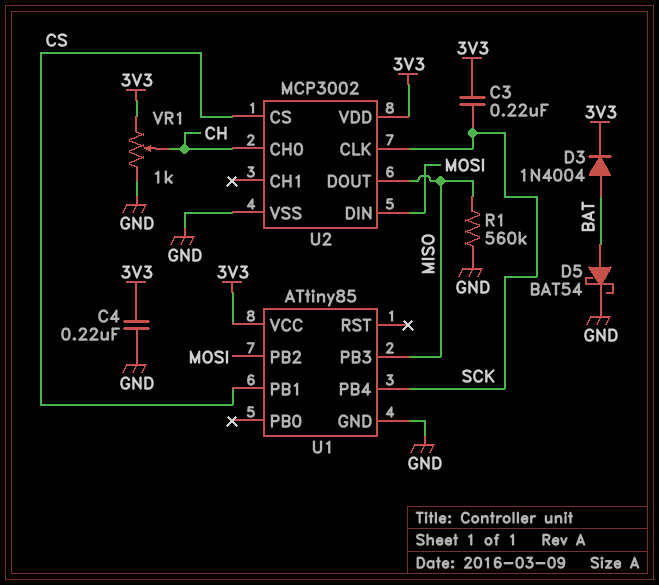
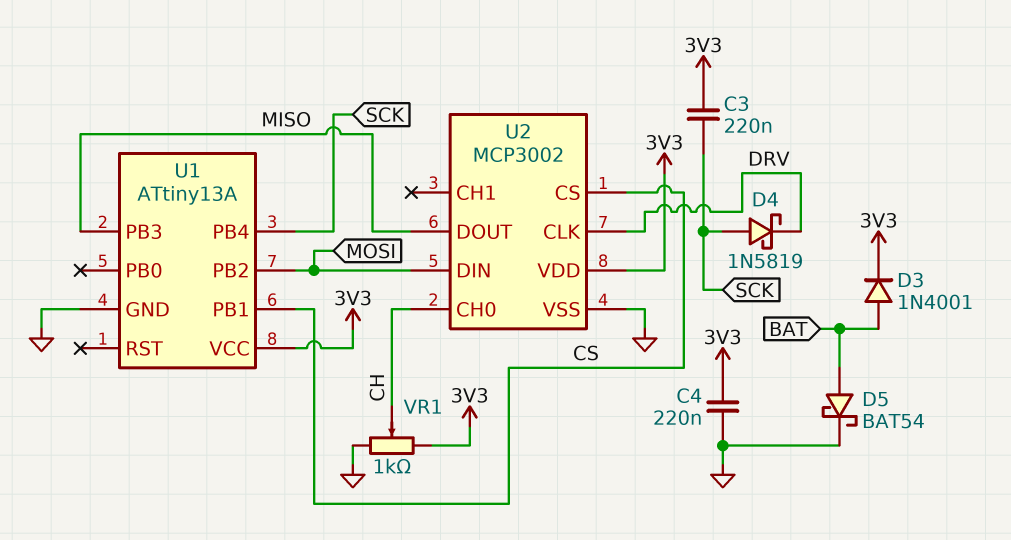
D3: diode 1N4004 (A BAT, K 3V3) -> diode 1N4001 (A BAT, K 3V3)
D4: none -> schottky 1N5819 (A SCK, K DRV)
R1: 560k (GND, MISO) -> none
U1: ATtiny85 -> ATtiny13A
U2 pin CLK: SCK -> DRV

